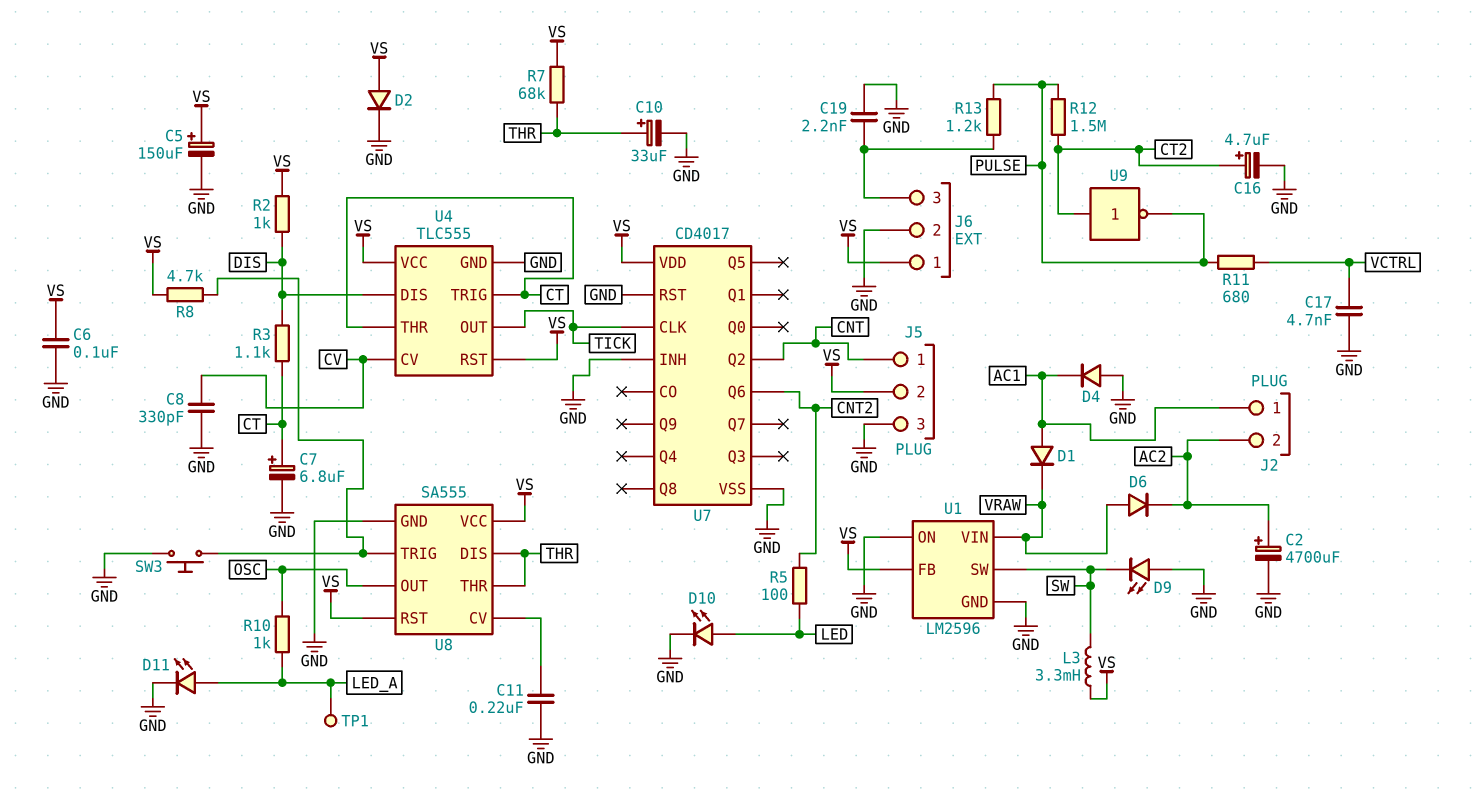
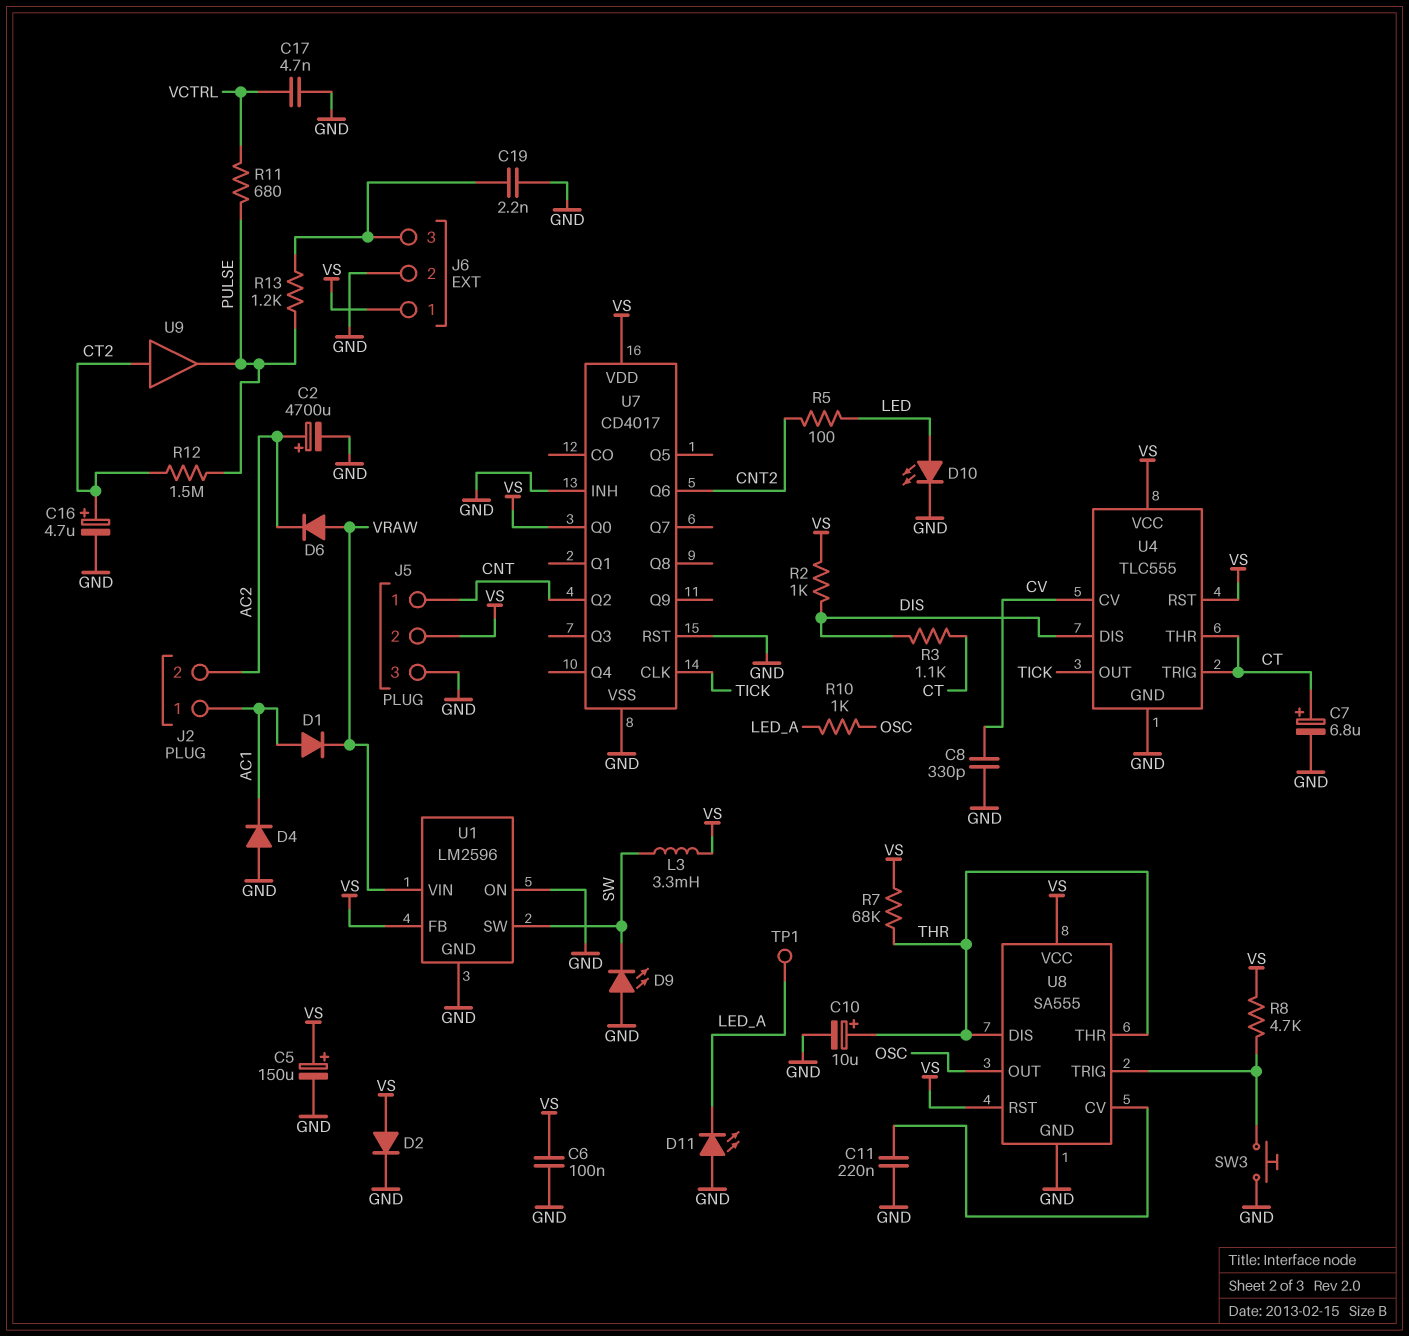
C10: 33uF (plus THR, minus GND) -> 10uF (plus THR, minus GND)
D11: LED (A LED_A, K GND) -> LED (A GND, K LED_A)
U7 pin Q0: none -> VS
U9: NOT (in CT2, out PULSE) -> buffer (in CT2, out PULSE)

